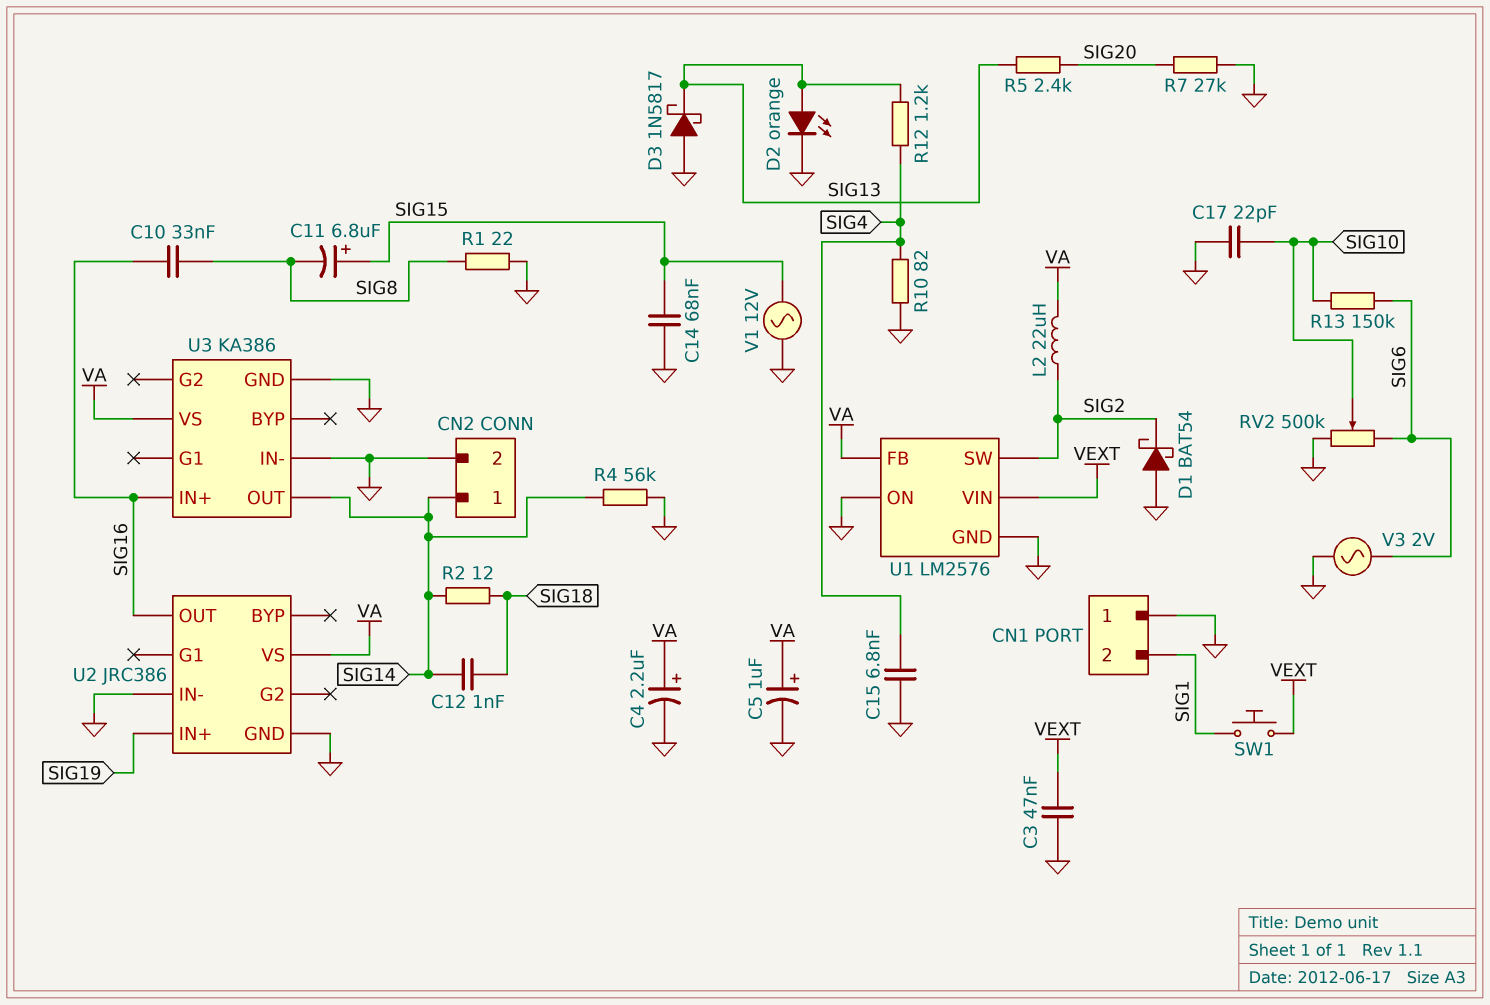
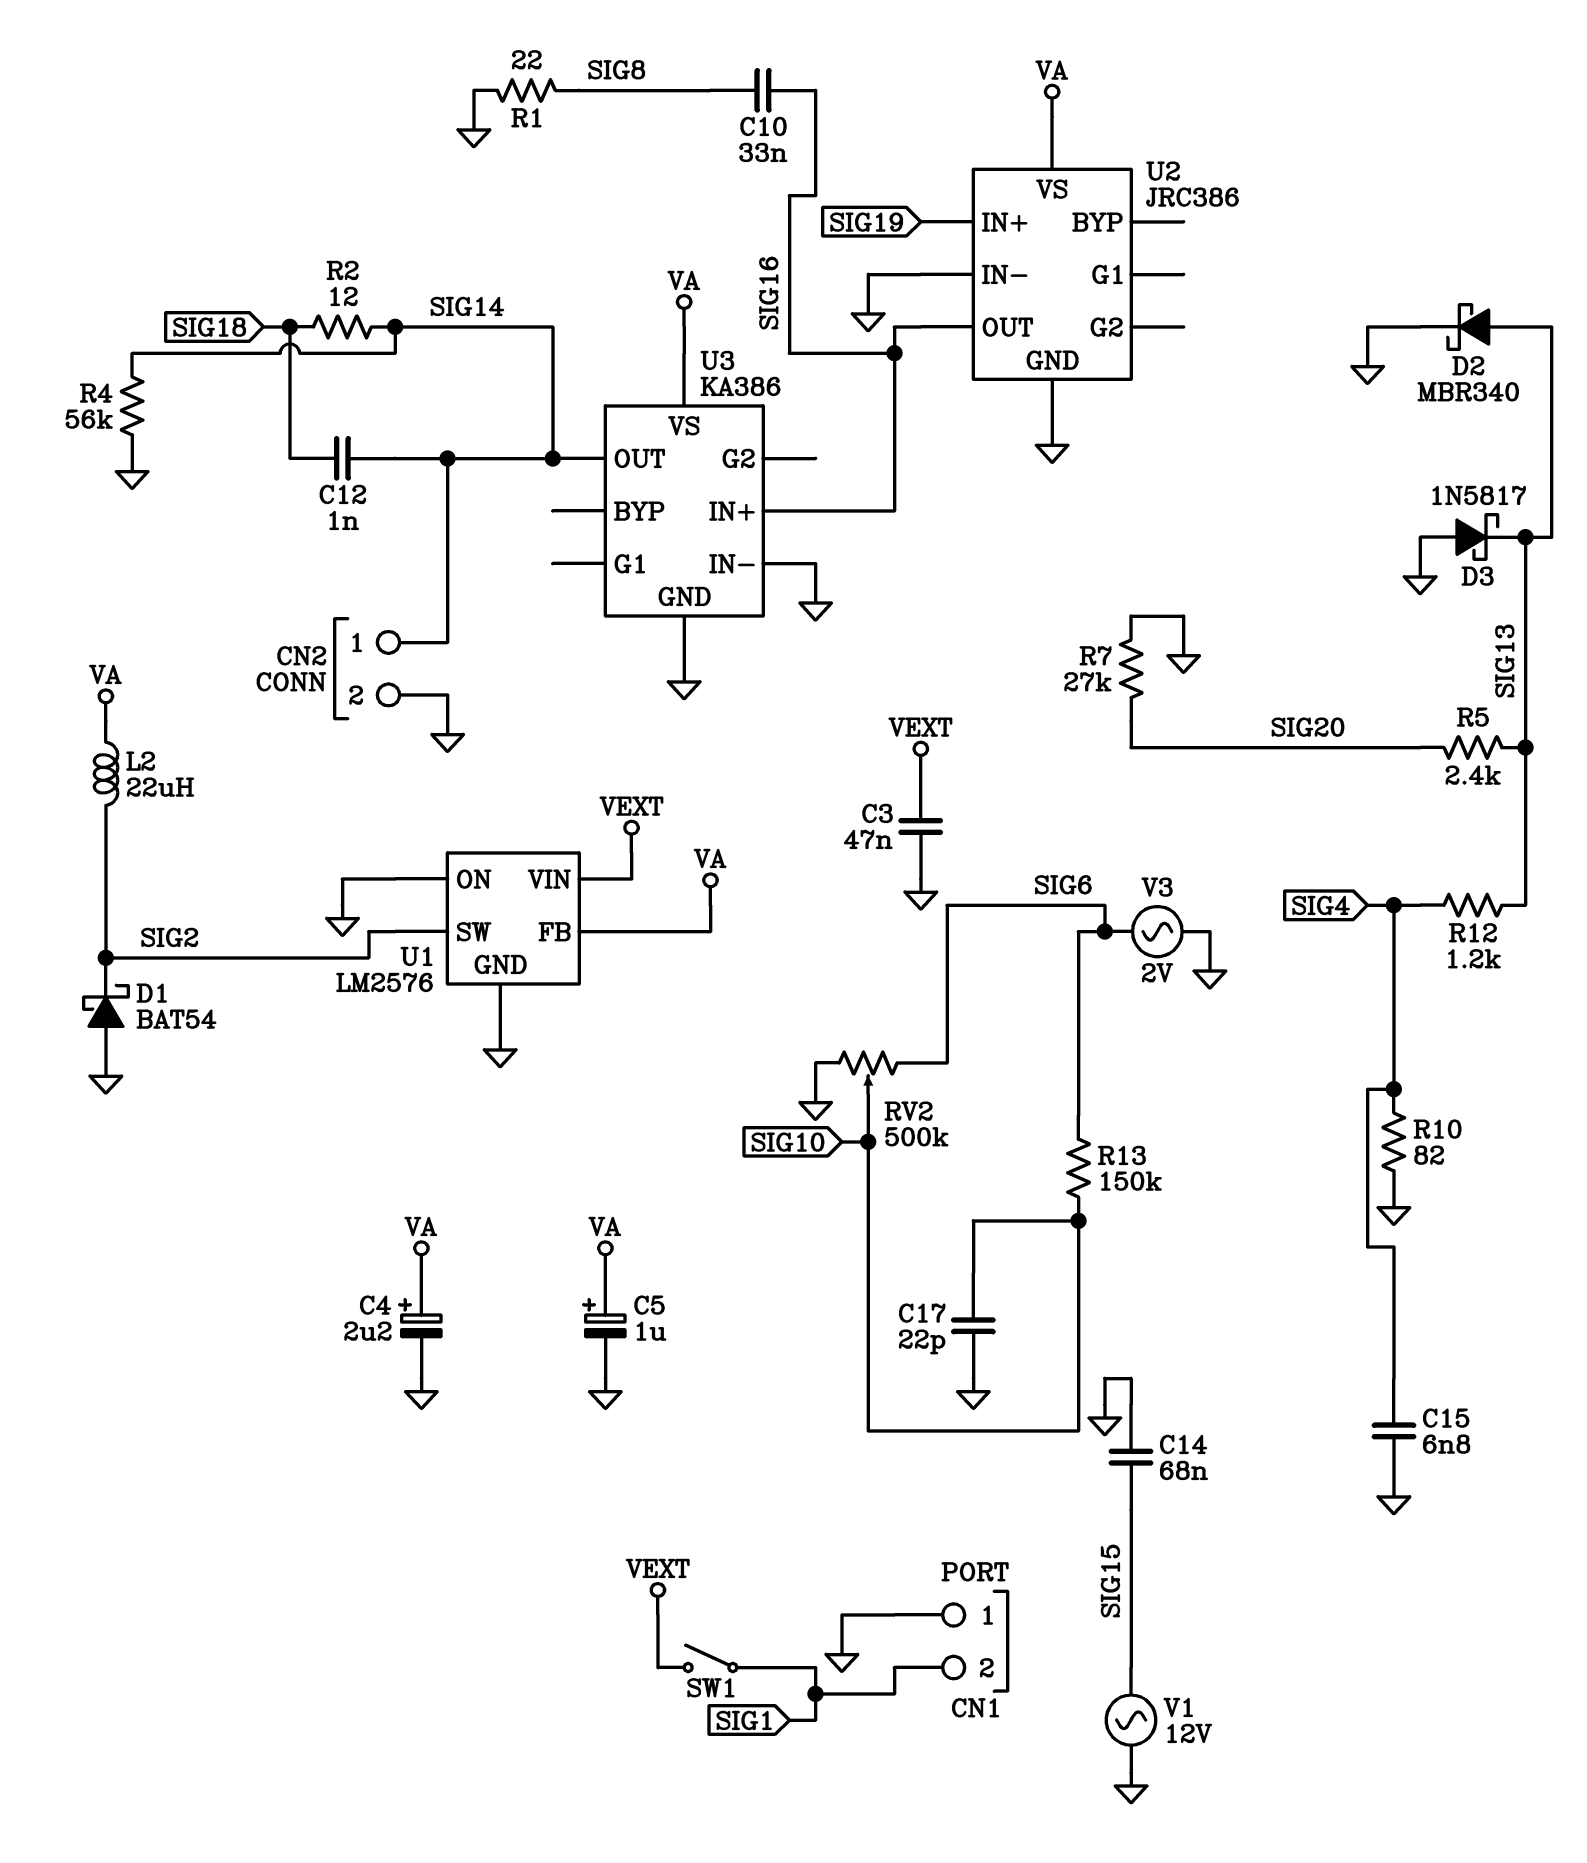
C11: 6.8uF (plus SIG15, minus SIG8) -> none
D2: LED orange (A SIG13, K GND) -> schottky MBR340 (A SIG13, K GND)
SW1: button (SIG1, VEXT) -> switch (SIG1, VEXT)

